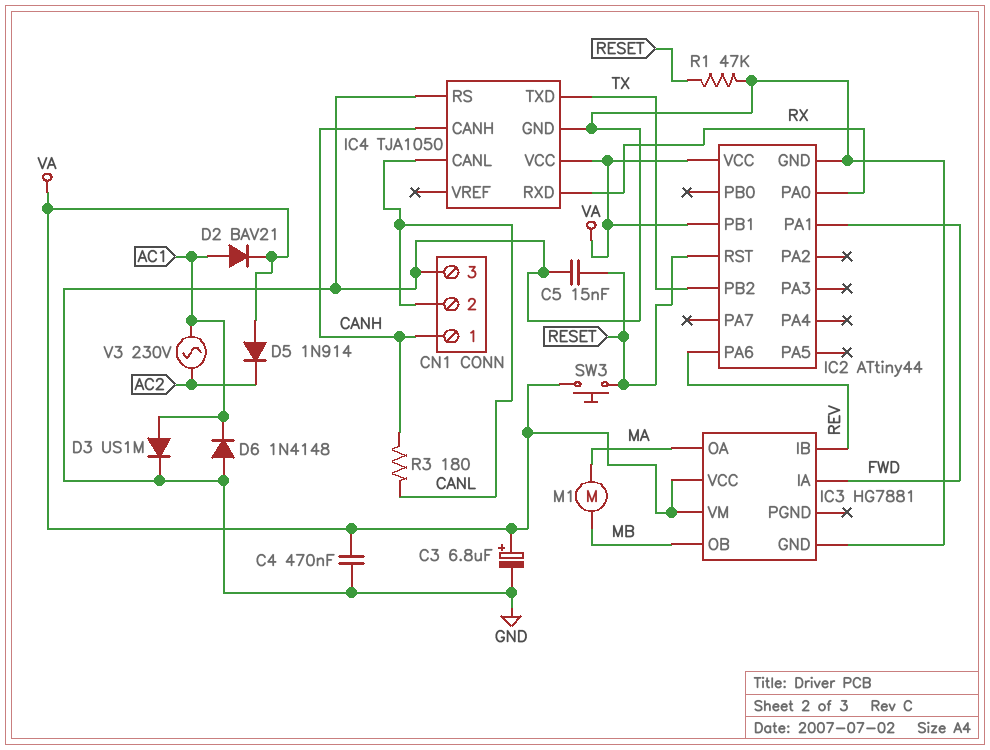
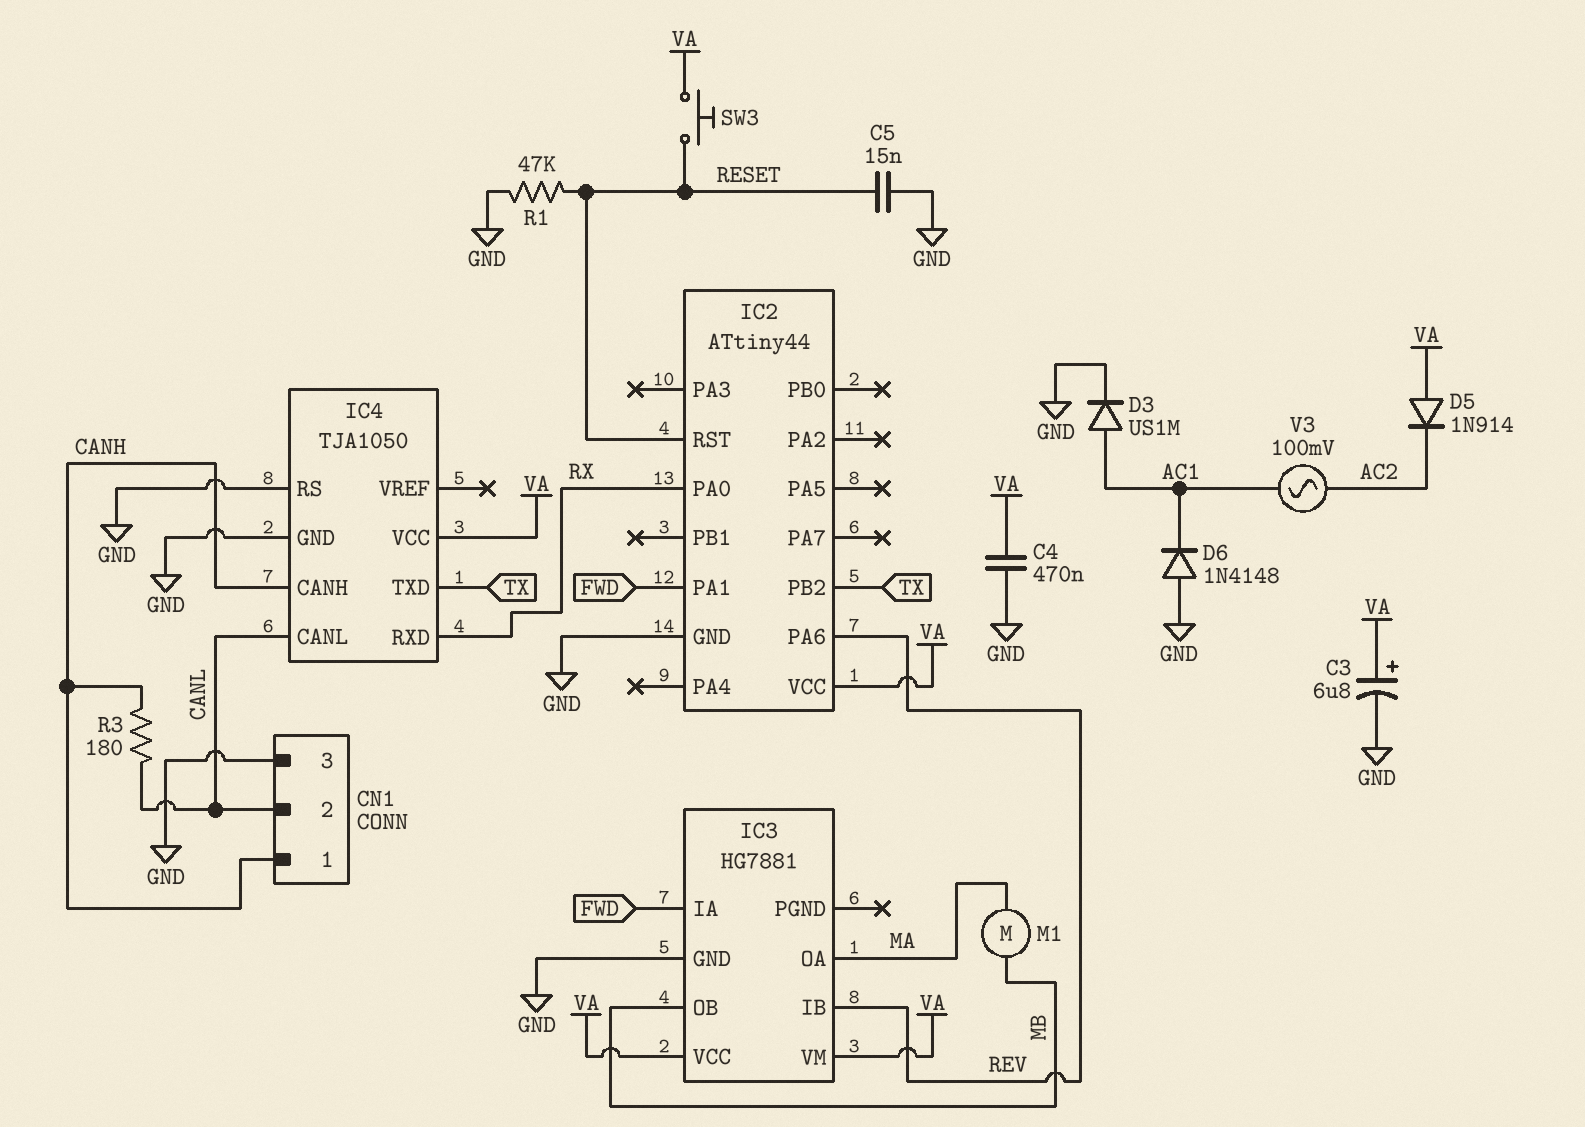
D2: diode BAV21 (A AC1, K VA) -> none
IC2 pin PB1: VA -> none
V3: AC 230V (AC1, AC2) -> AC 100mV (AC1, AC2)

